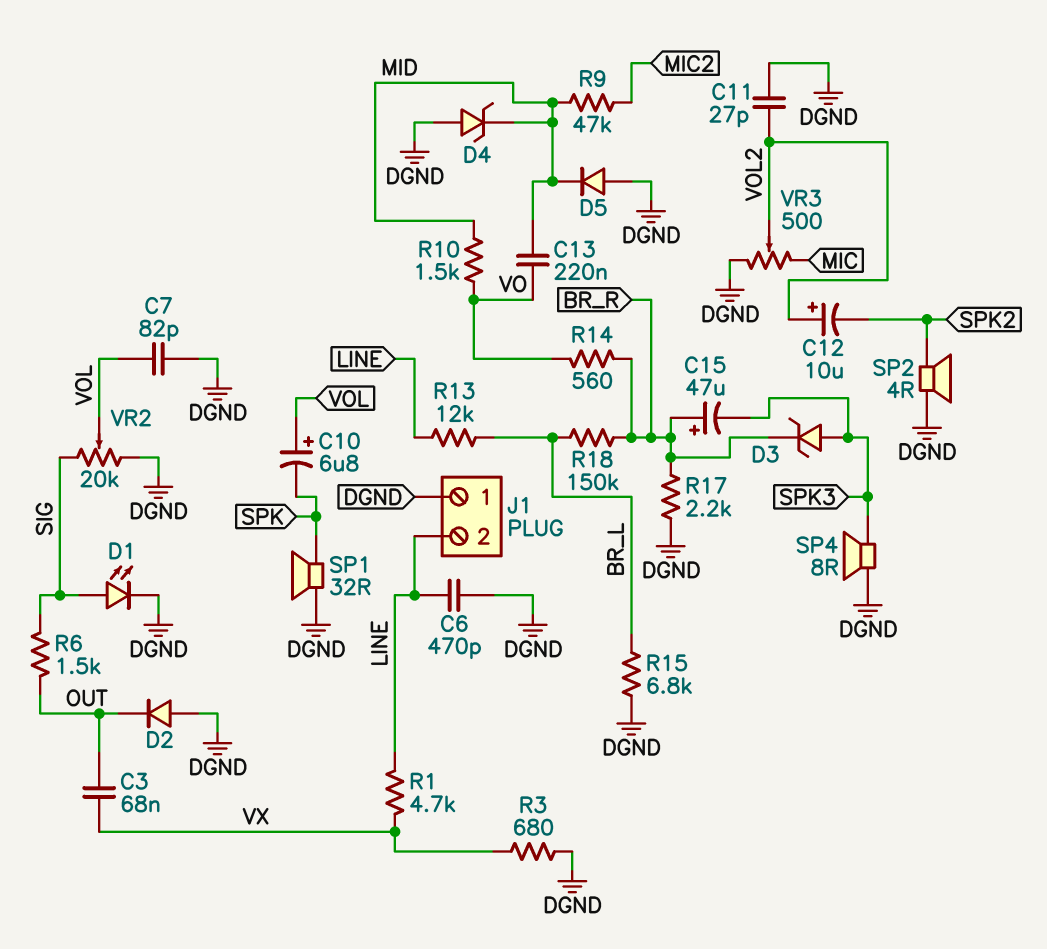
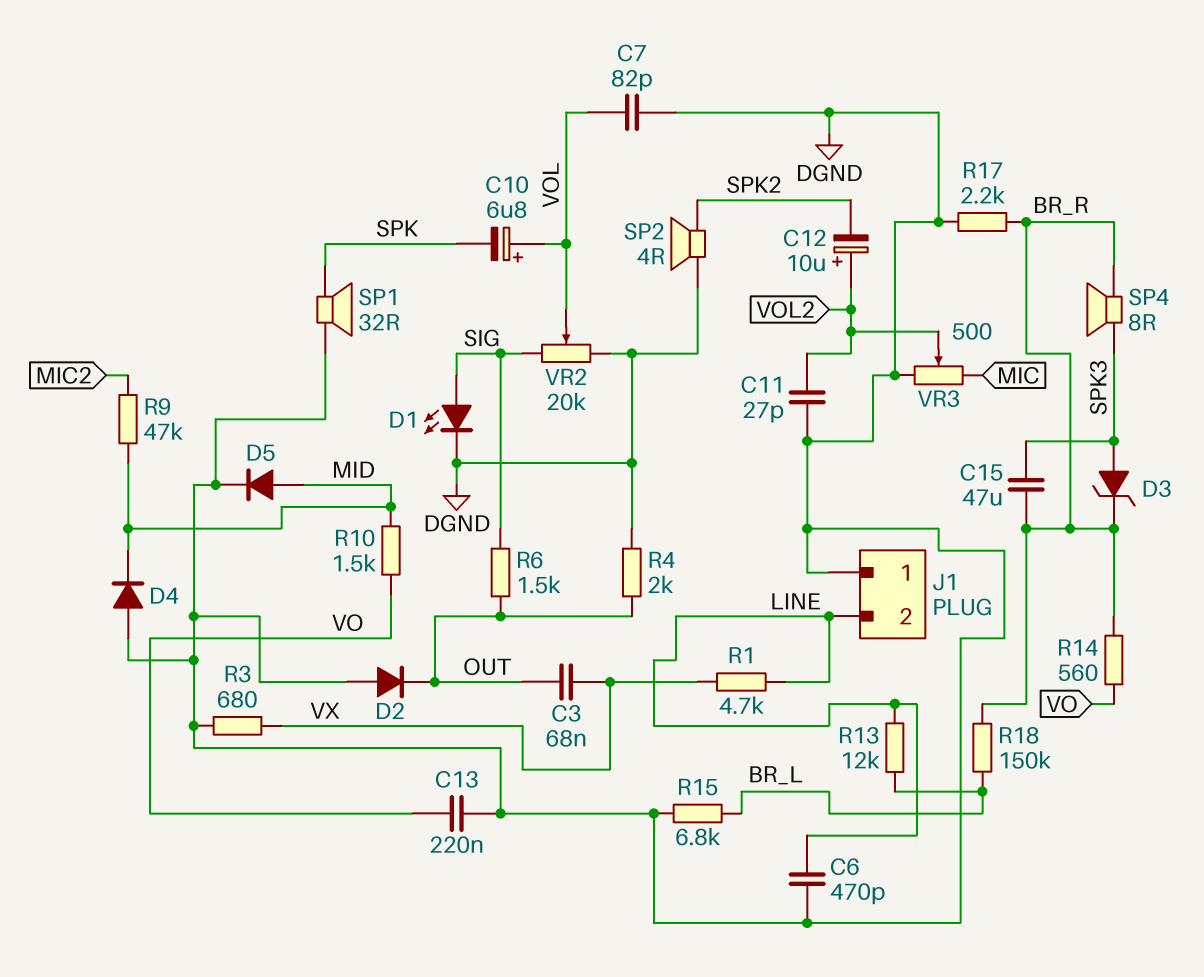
C13: 220nF (MID, VO) -> 220nF (DGND, VO)
C15: 47uF (plus BR_R, minus SPK3) -> 47uF (BR_R, SPK3)
D4: zener (A DGND, K MID) -> diode (A DGND, K MID)
D5: diode (A DGND, K MID) -> diode (A MID, K DGND)
R4: none -> 2k (DGND, OUT)
SP4: speaker 8R (DGND, SPK3) -> speaker 8R (BR_R, SPK3)

